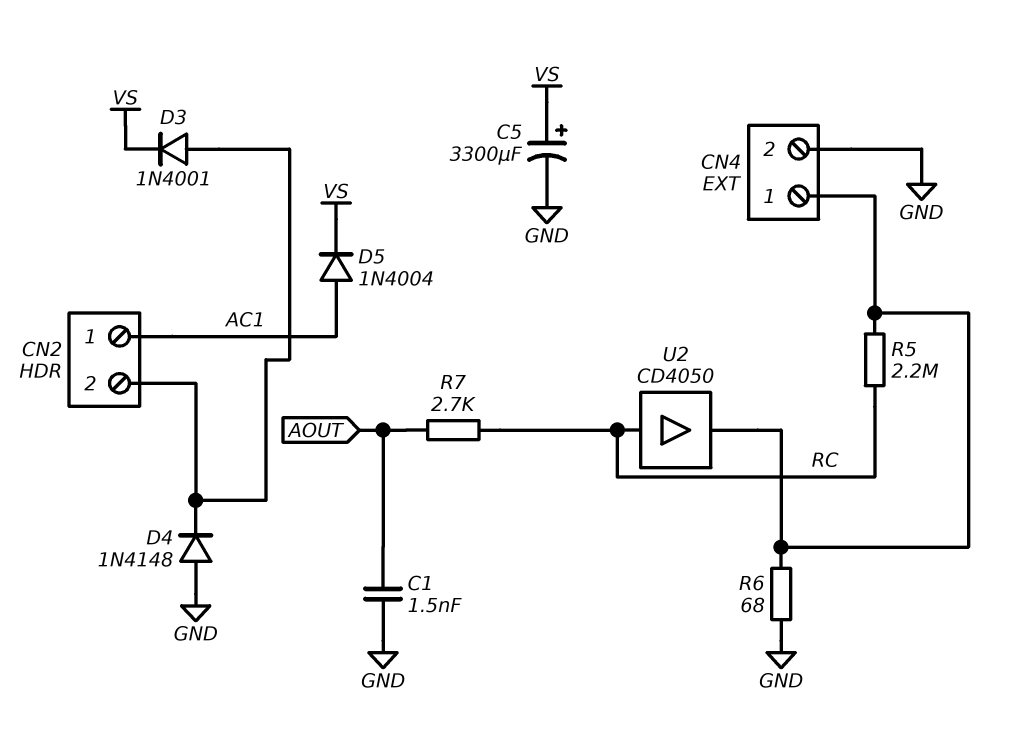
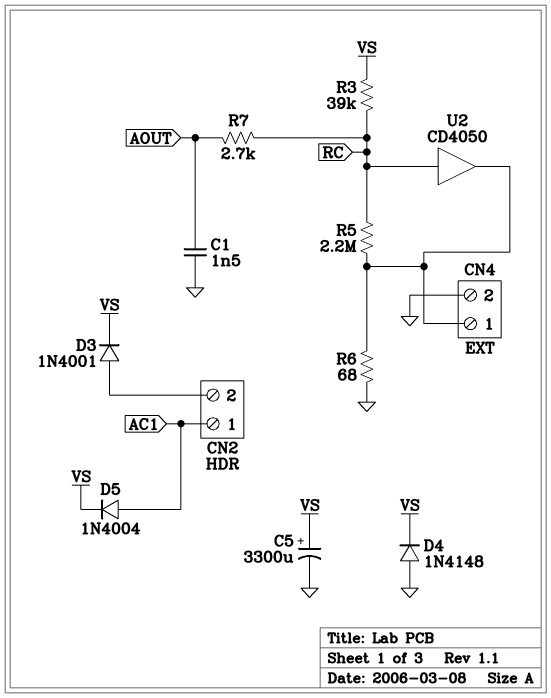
D4: diode 1N4148 (A GND, K CN2/2) -> diode 1N4148 (A GND, K VS)
R3: none -> 39k (RC, VS)

